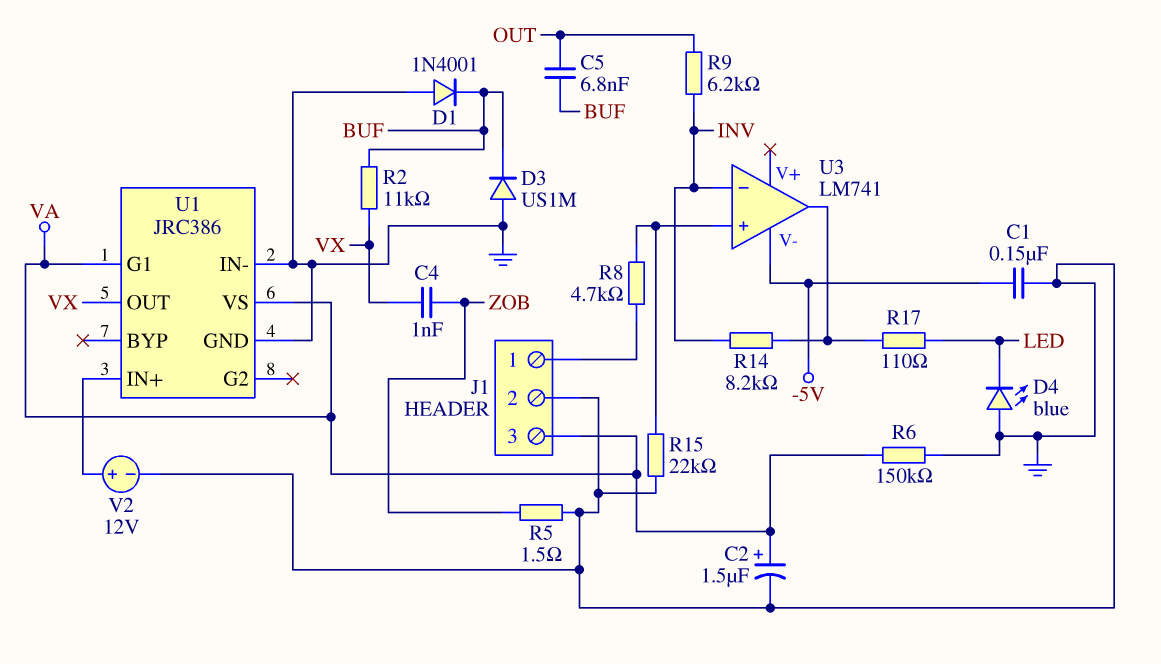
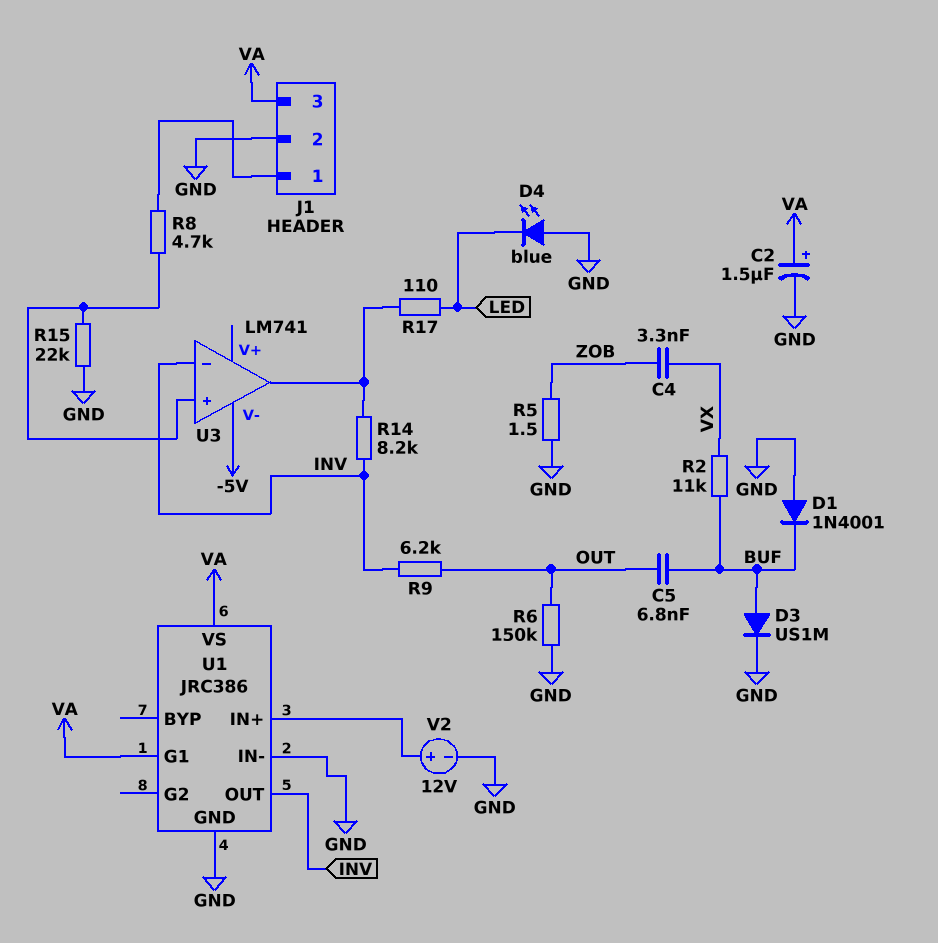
C1: 150nF (-5V, GND) -> none
C4: 1nF (VX, ZOB) -> 3.3nF (VX, ZOB)
D3: diode US1M (A GND, K BUF) -> diode US1M (A BUF, K GND)
R6: 150k (GND, VA) -> 150k (GND, OUT)
U1 pin OUT: VX -> INV

